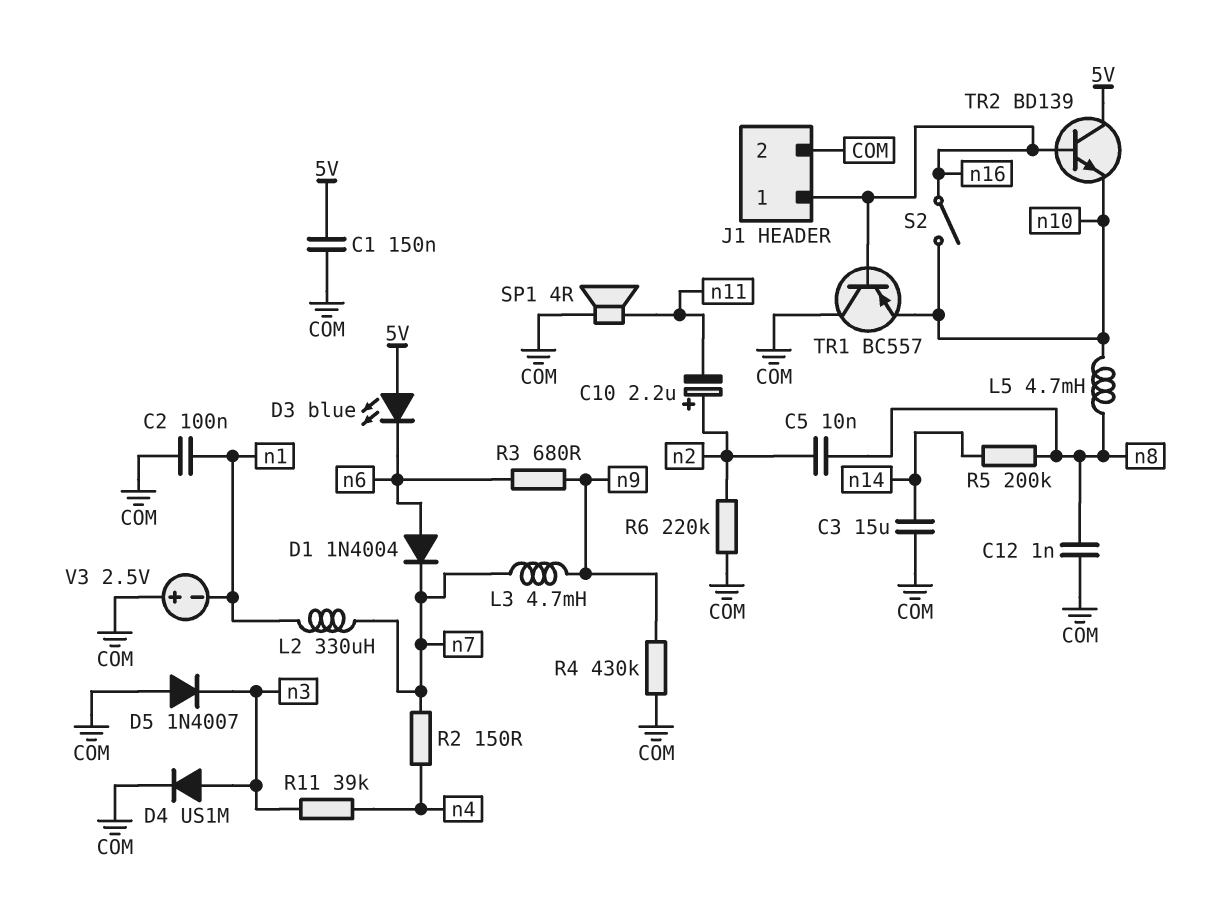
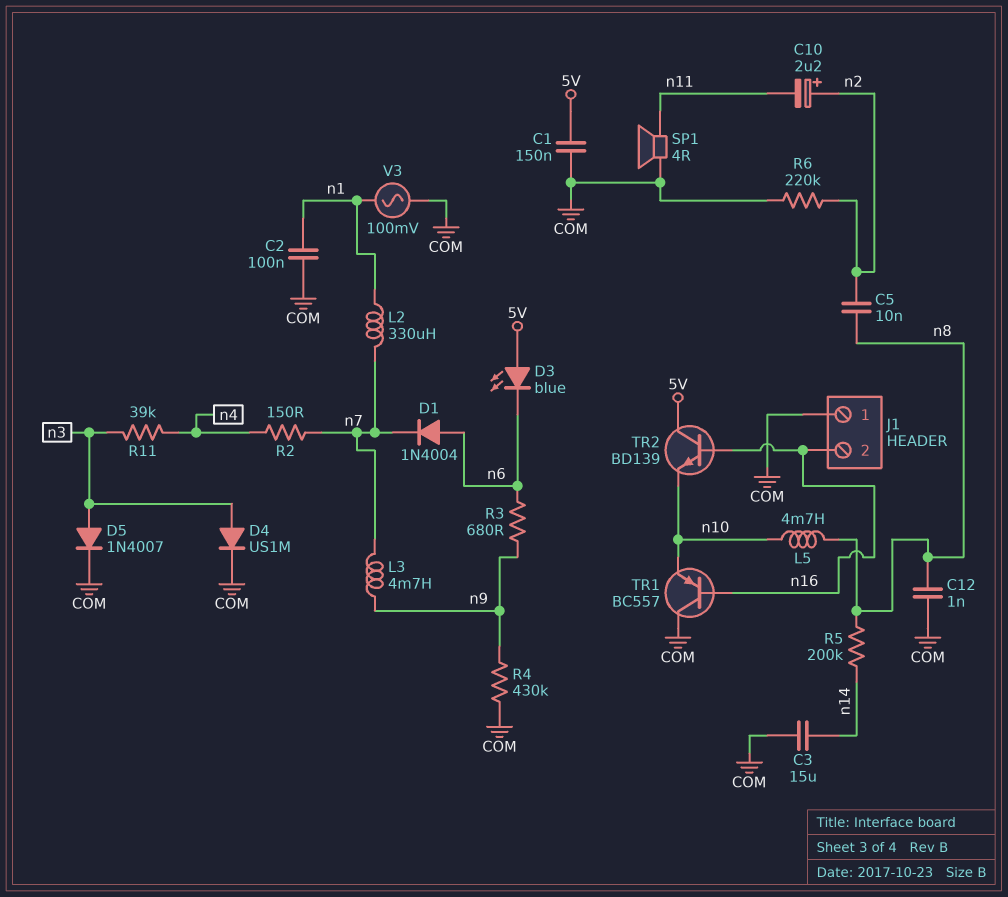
D5: diode 1N4007 (A COM, K n3) -> diode 1N4007 (A n3, K COM)
J1 pin 1: n16 -> COM
J1 pin 2: COM -> n16
S2: switch (n10, n16) -> none
V3: 2.5V (plus COM, minus n1) -> AC 100mV (COM, n1)

